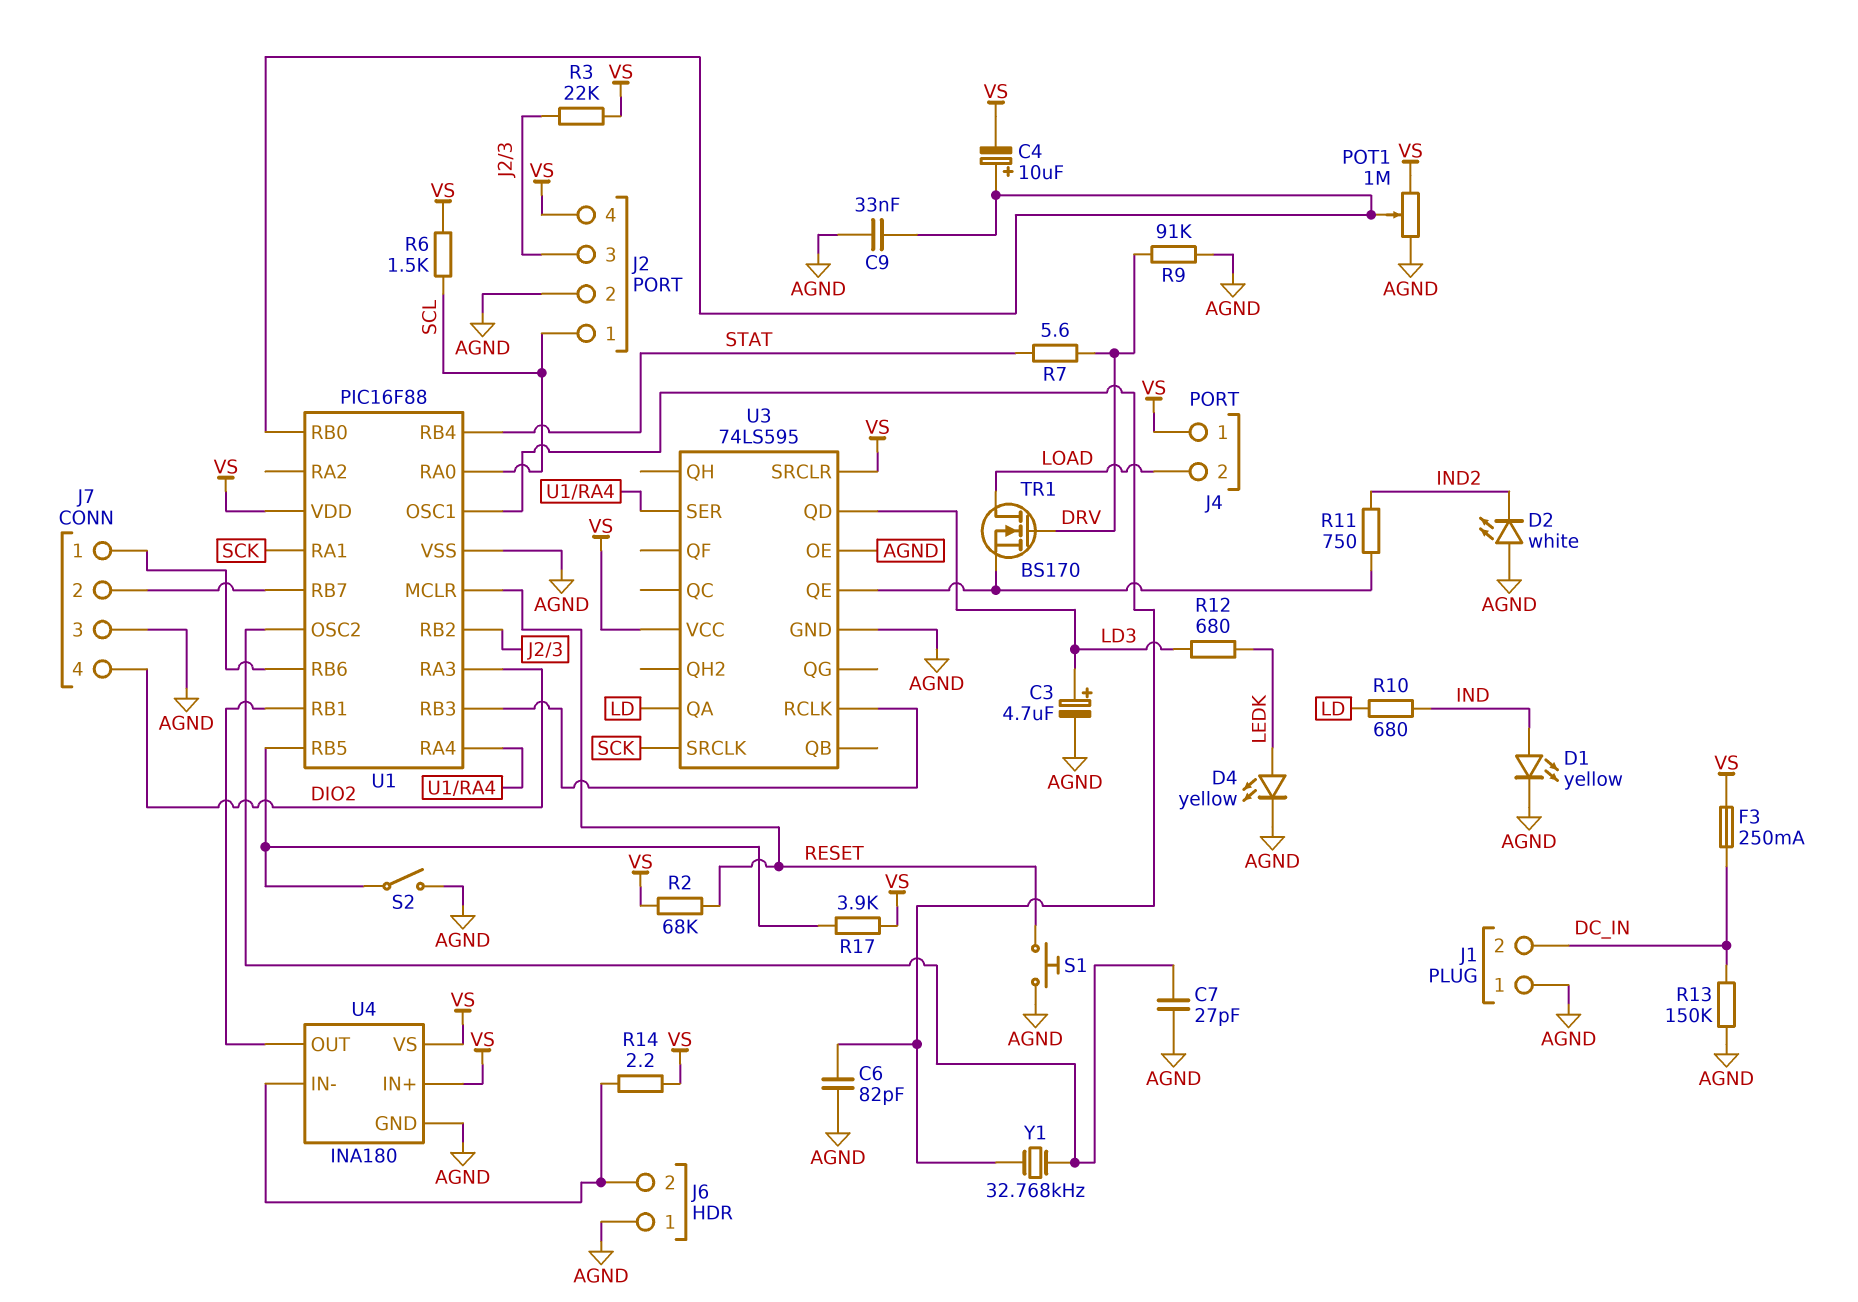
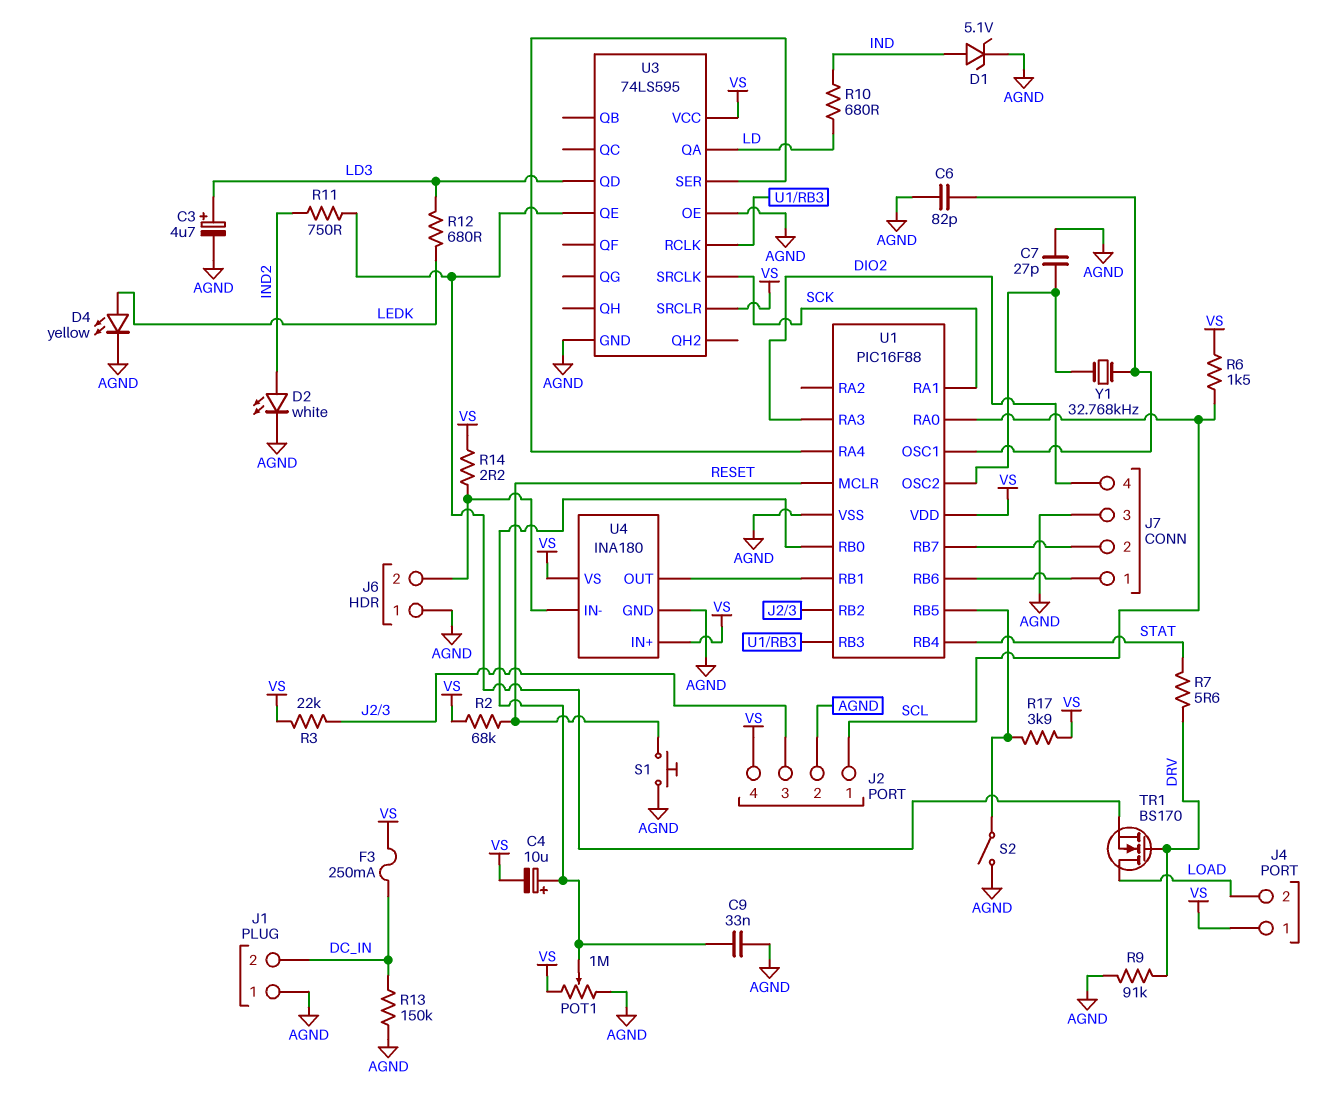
D1: LED yellow (A IND, K AGND) -> zener 5.1V (A IND, K AGND)
D2: LED white (A AGND, K IND2) -> LED white (A IND2, K AGND)

